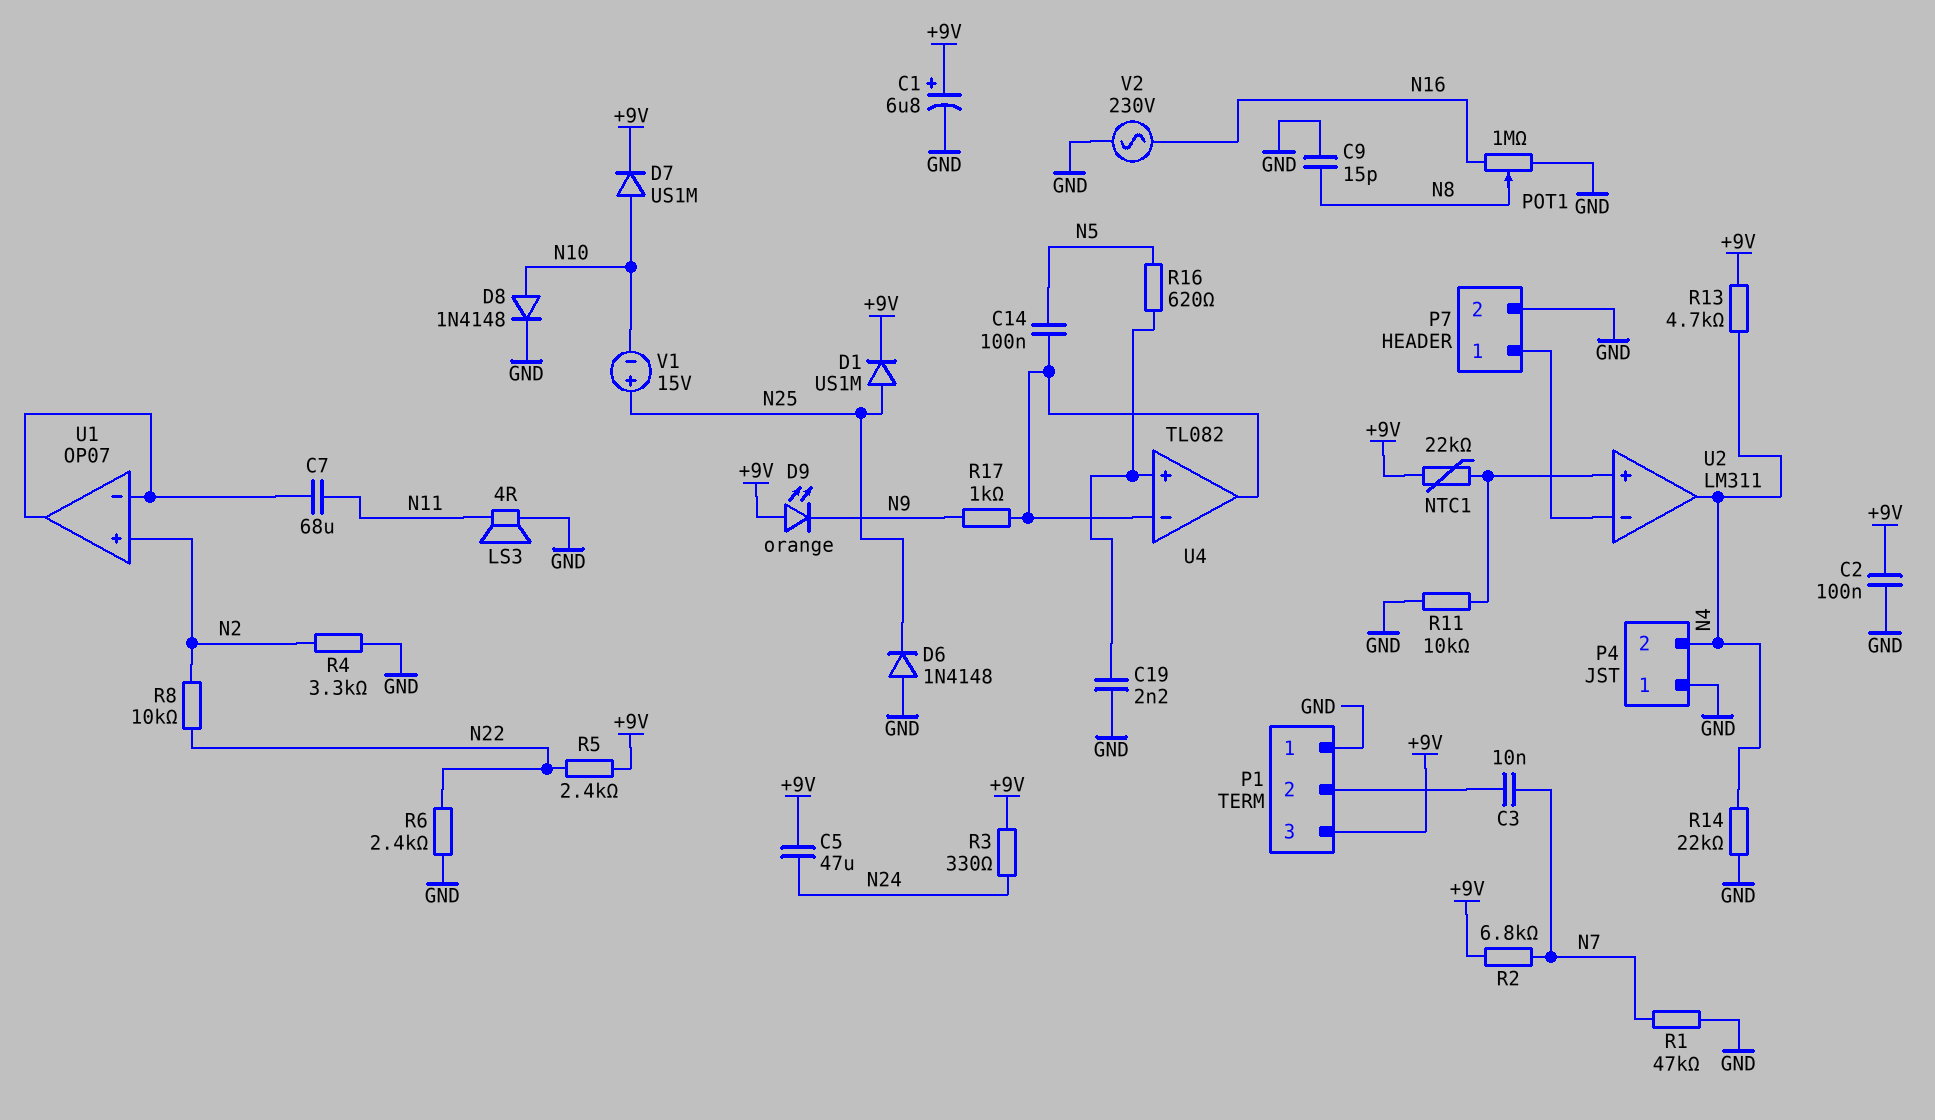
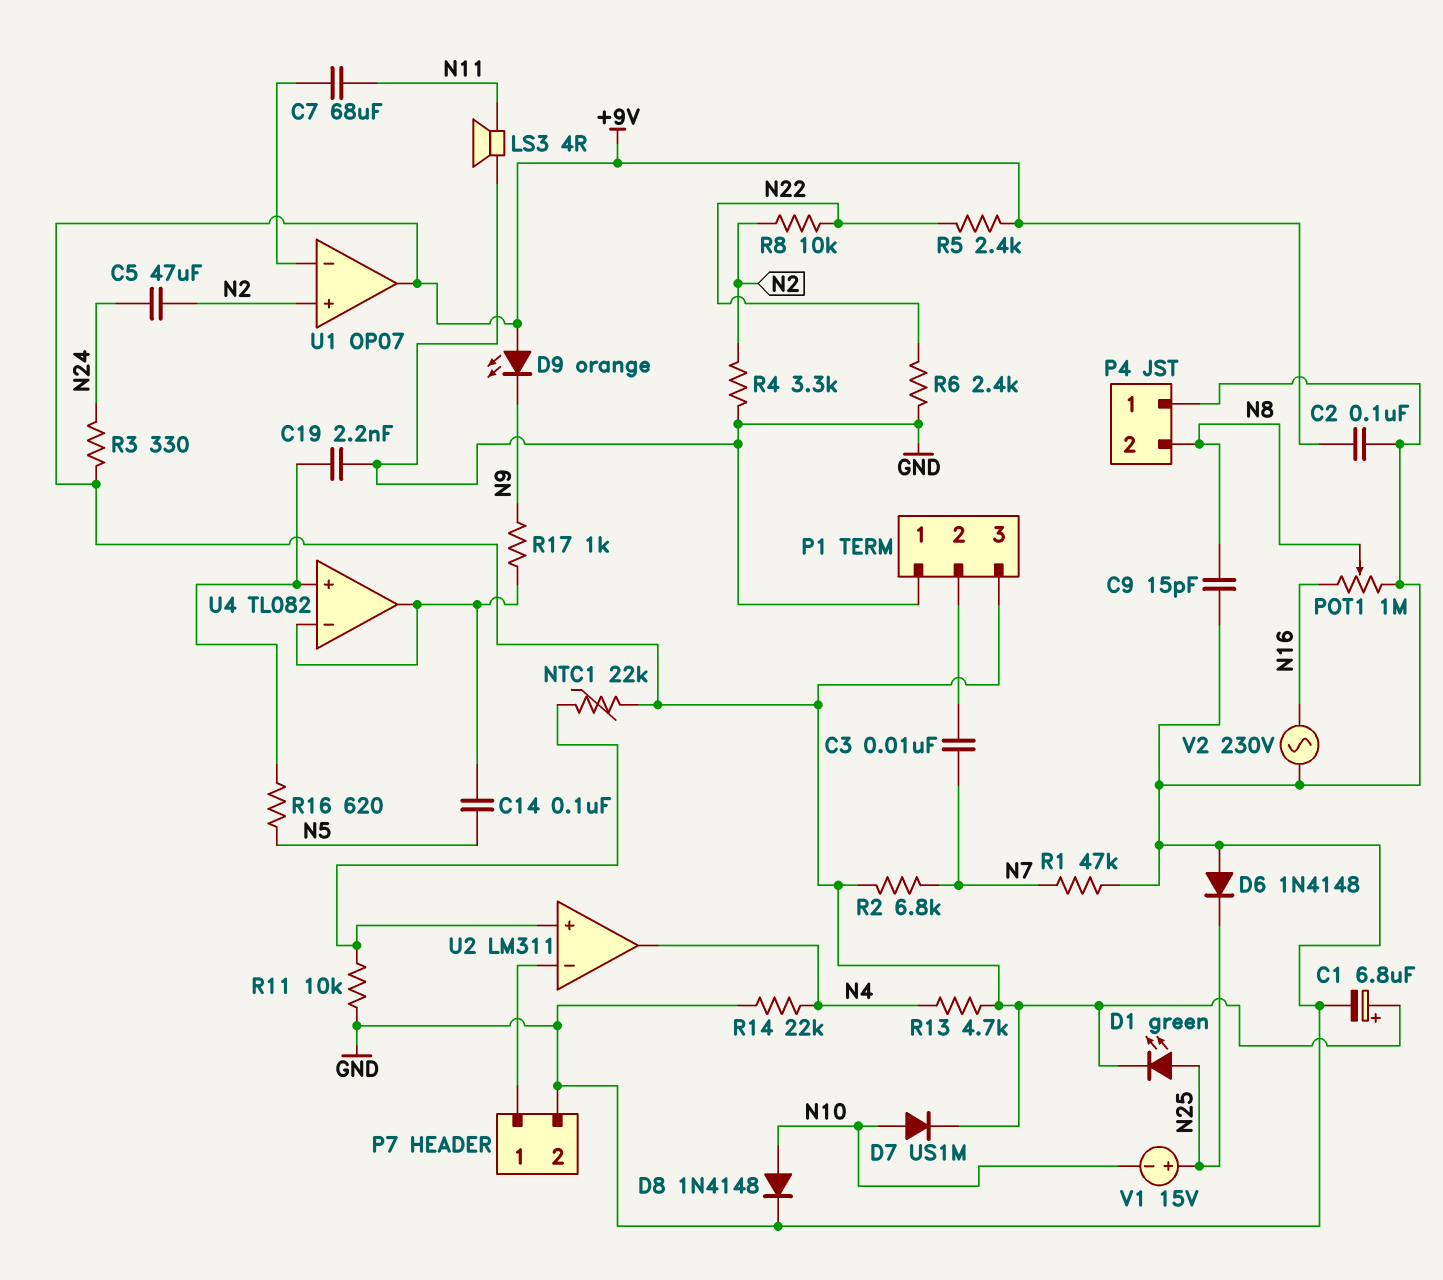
C5: 47uF (+9V, N24) -> 47uF (N2, N24)
D1: diode US1M (A N25, K +9V) -> LED green (A N25, K +9V)
P4 pin 2: N4 -> N8
U1 pin out: U1/in- -> +9V

